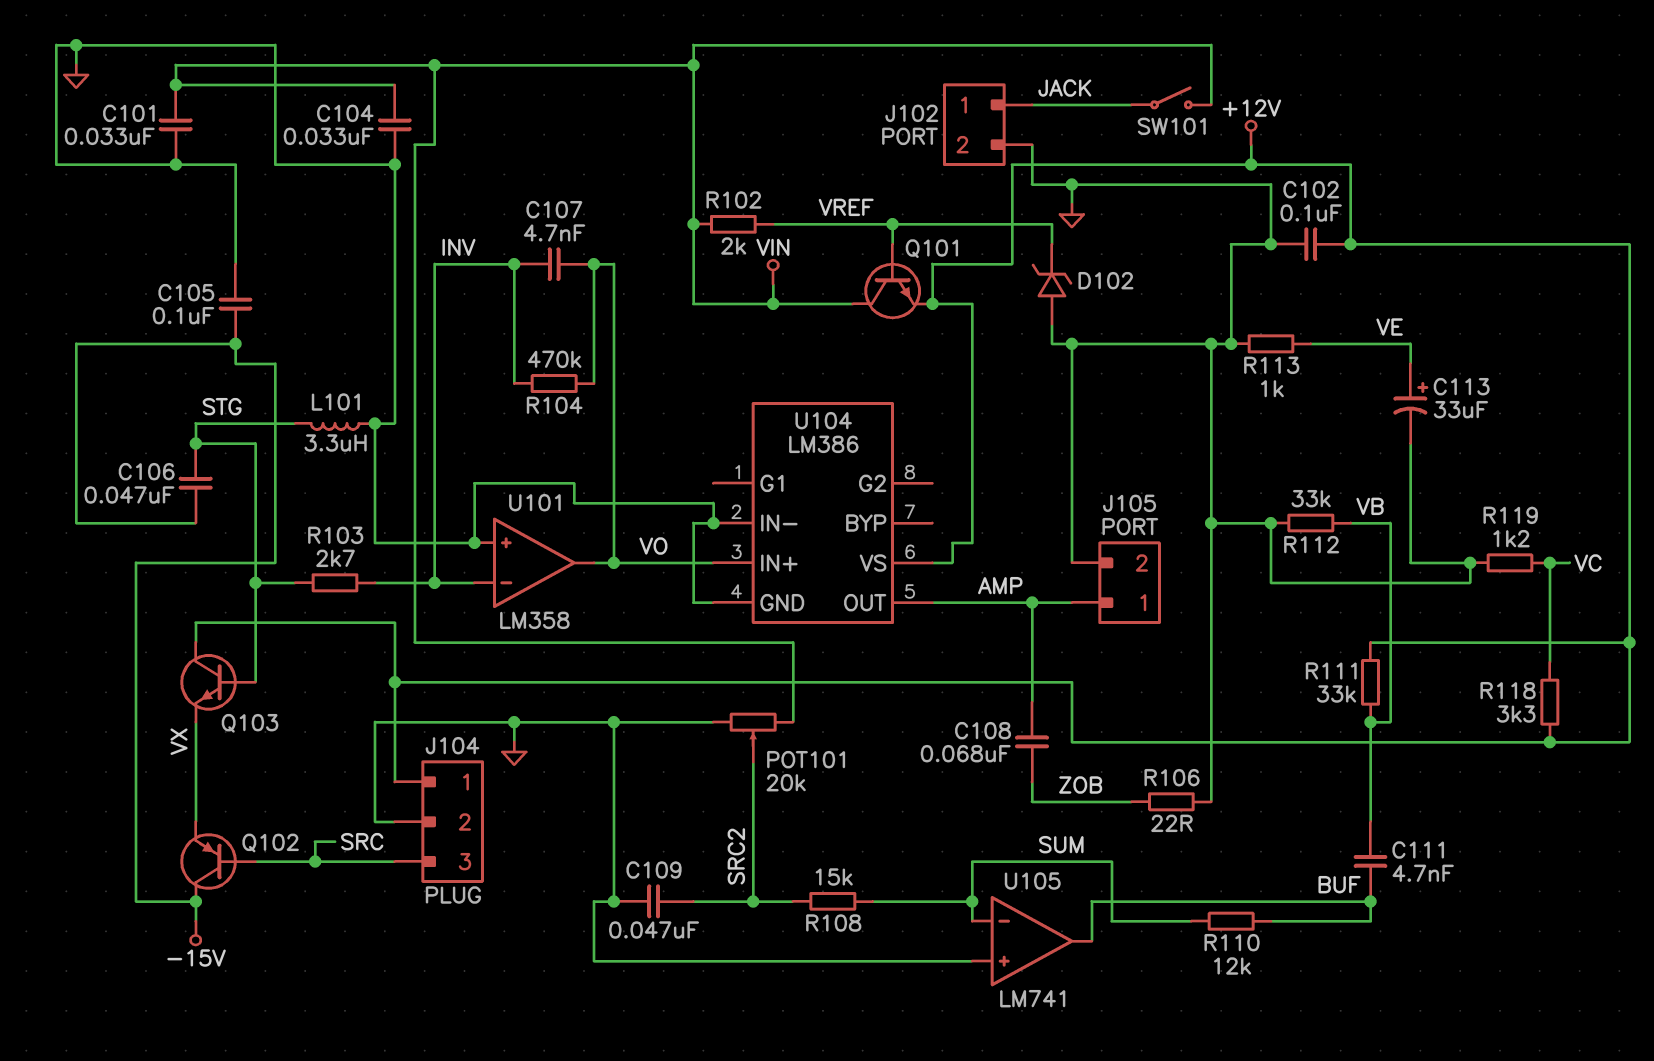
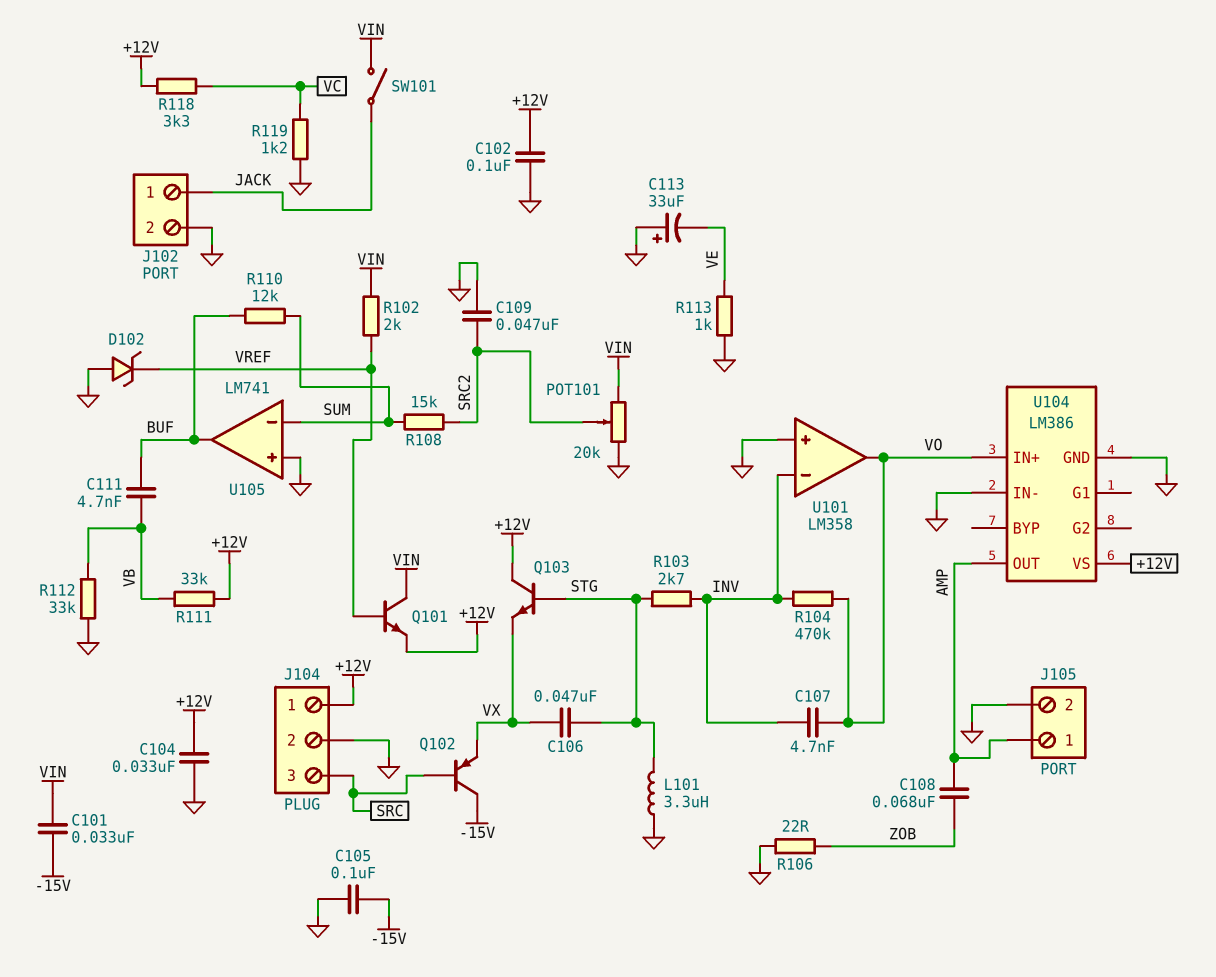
C101: 33nF (GND, VIN) -> 33nF (-15V, VIN)
C104: 33nF (GND, VIN) -> 33nF (+12V, GND)
C106: 47nF (-15V, STG) -> 47nF (STG, VX)
C113: 33uF (plus VE, minus GND) -> 33uF (plus GND, minus VE)

